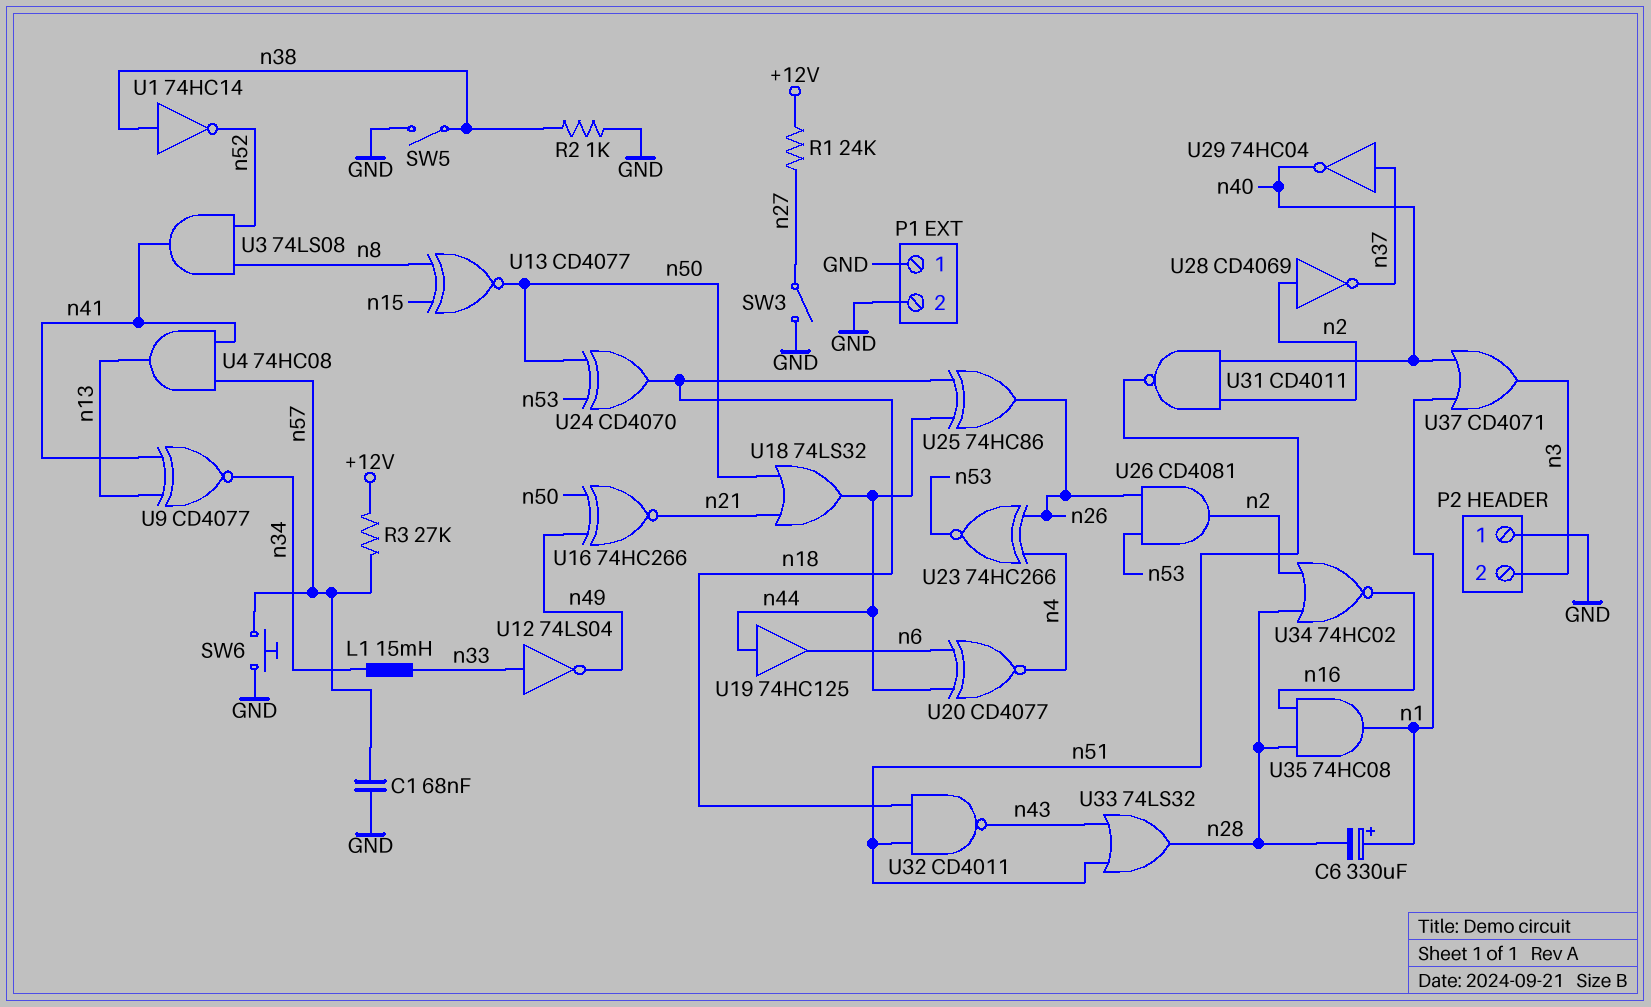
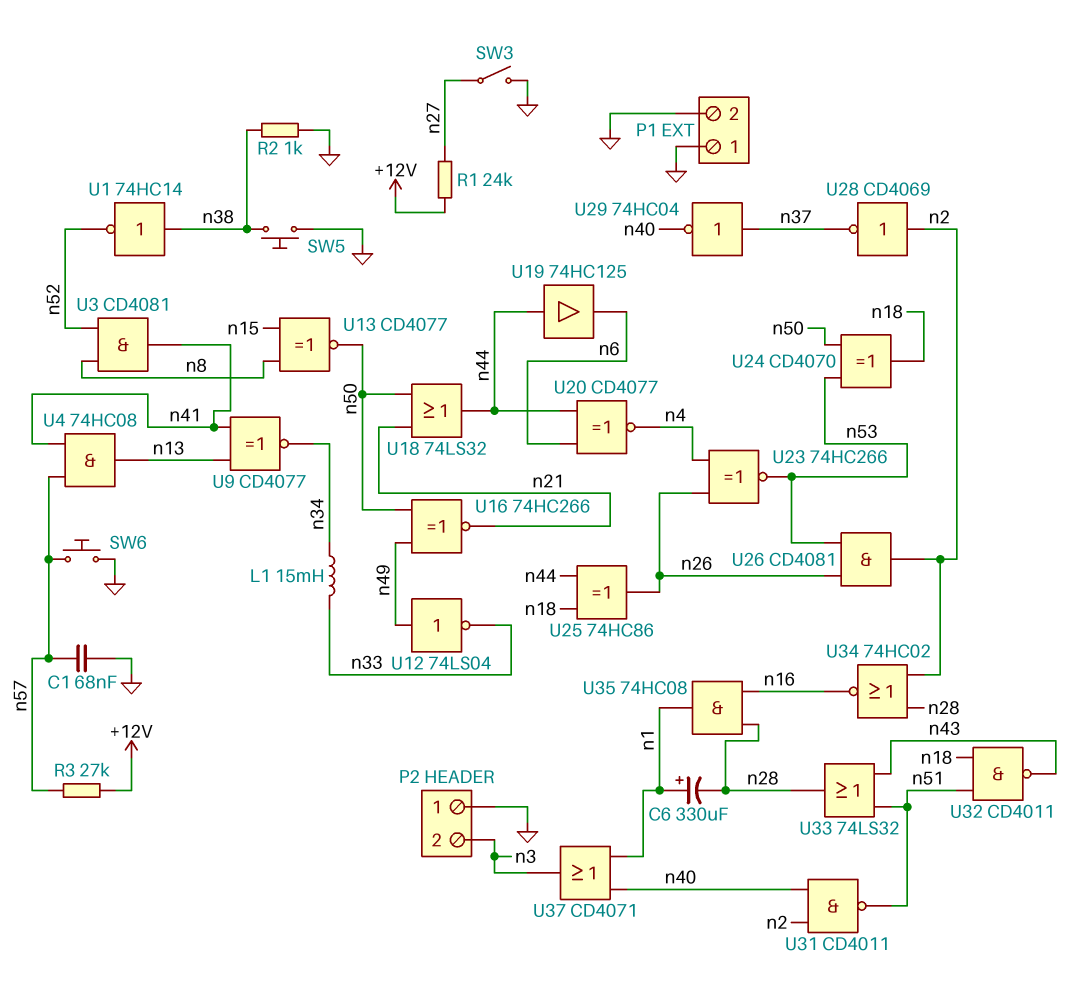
SW5: switch (GND, n38) -> button (GND, n38)
U3: AND 74LS08 (in n8, in n52, out n41) -> AND CD4081 (in n8, in n52, out n41)
U12: NOT 74LS04 (in n33, out n49) -> NOT 74LS04 (in n49, out n33)

